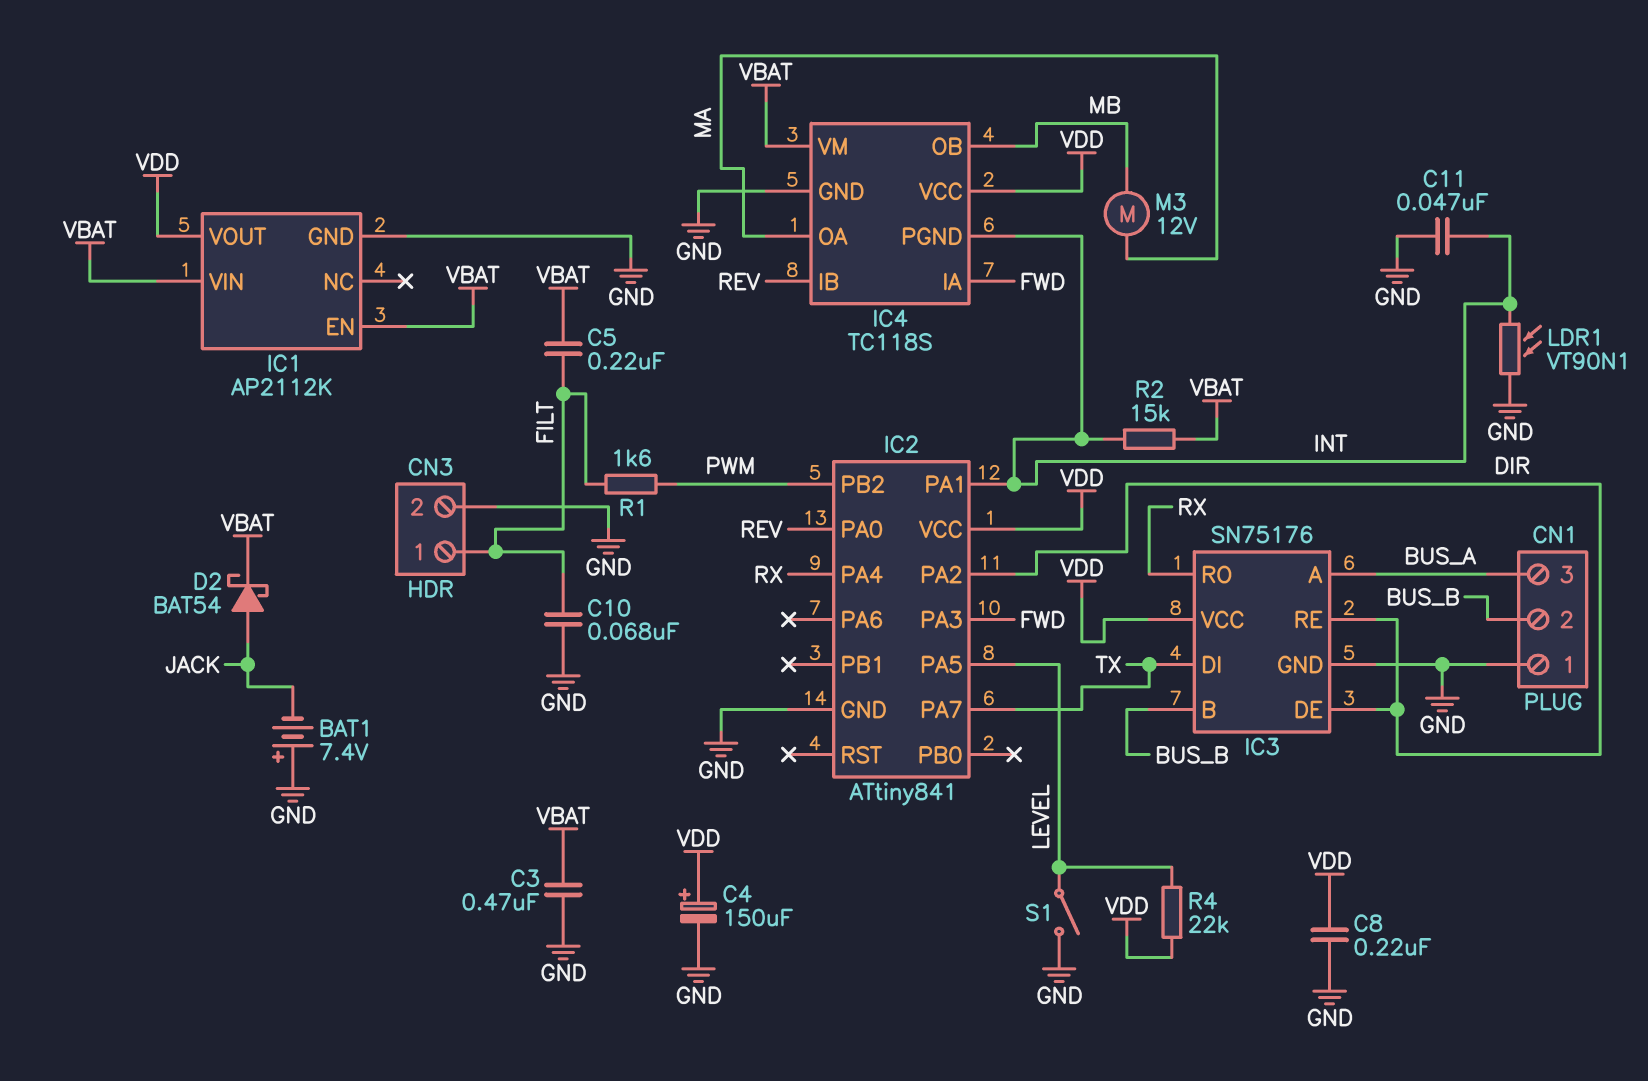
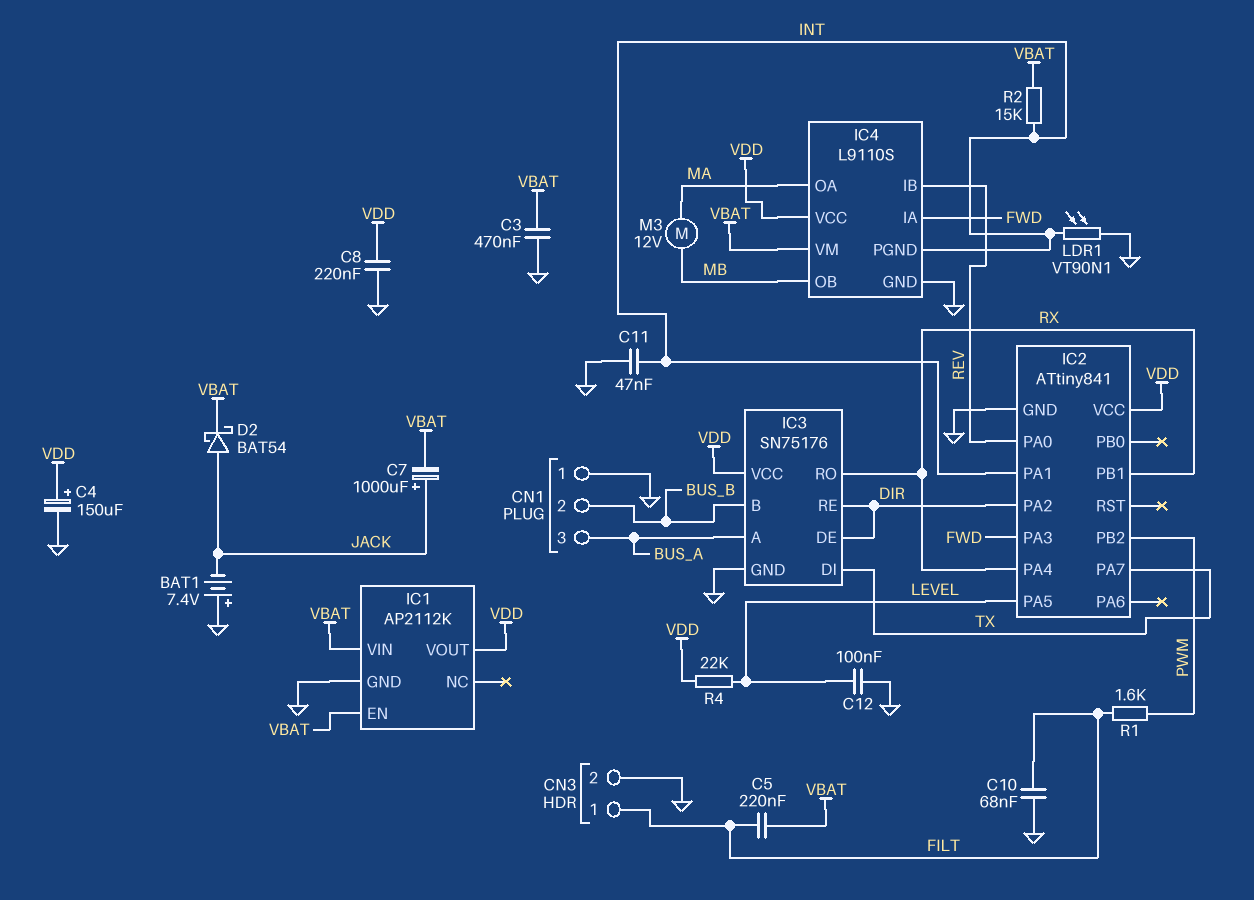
C7: none -> 1000uF (plus JACK, minus VBAT)
C12: none -> 100nF (GND, LEVEL)
IC2 pin PB1: none -> RX
IC4: TC118S -> L9110S
S1: switch (GND, LEVEL) -> none

